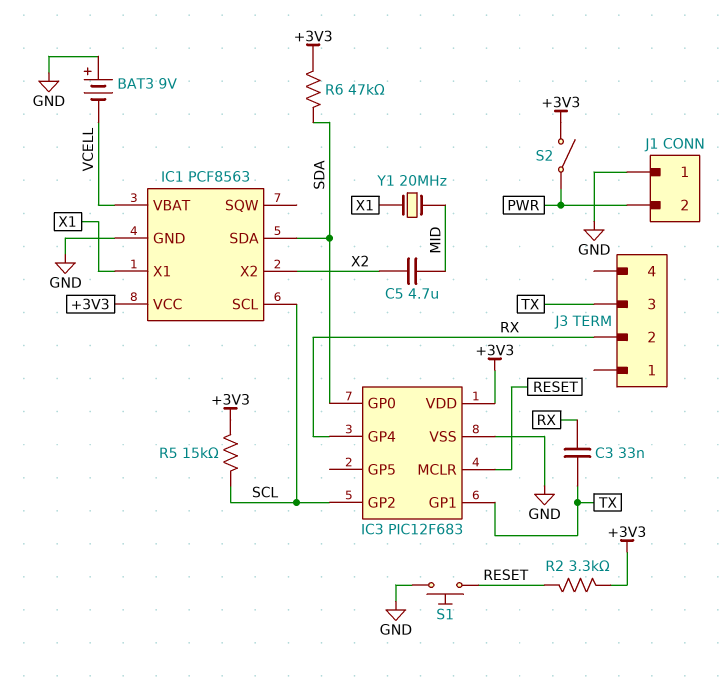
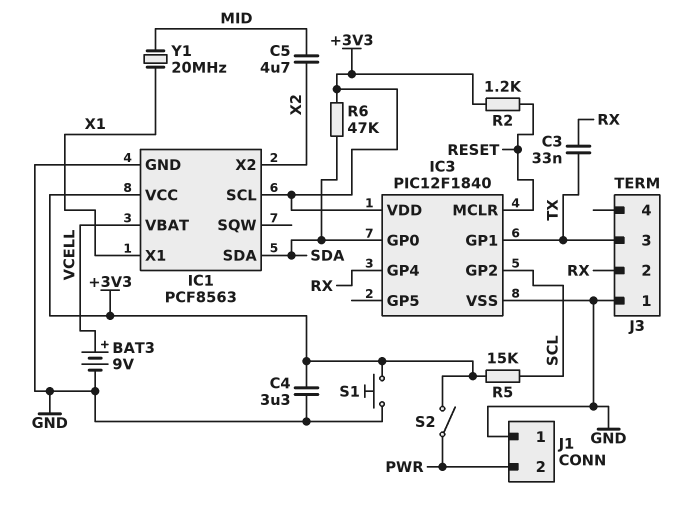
BAT3: 9V (plus GND, minus VCELL) -> 9V (plus VCELL, minus GND)
C4: none -> 3.3uF (+3V3, GND)
IC1 pin SCL: SCL -> +3V3
IC3: PIC12F683 -> PIC12F1840
J3 pin 1: none -> GND
R2: 3.3k (+3V3, RESET) -> 1.2k (+3V3, RESET)
S1: button (GND, RESET) -> button (+3V3, GND)

